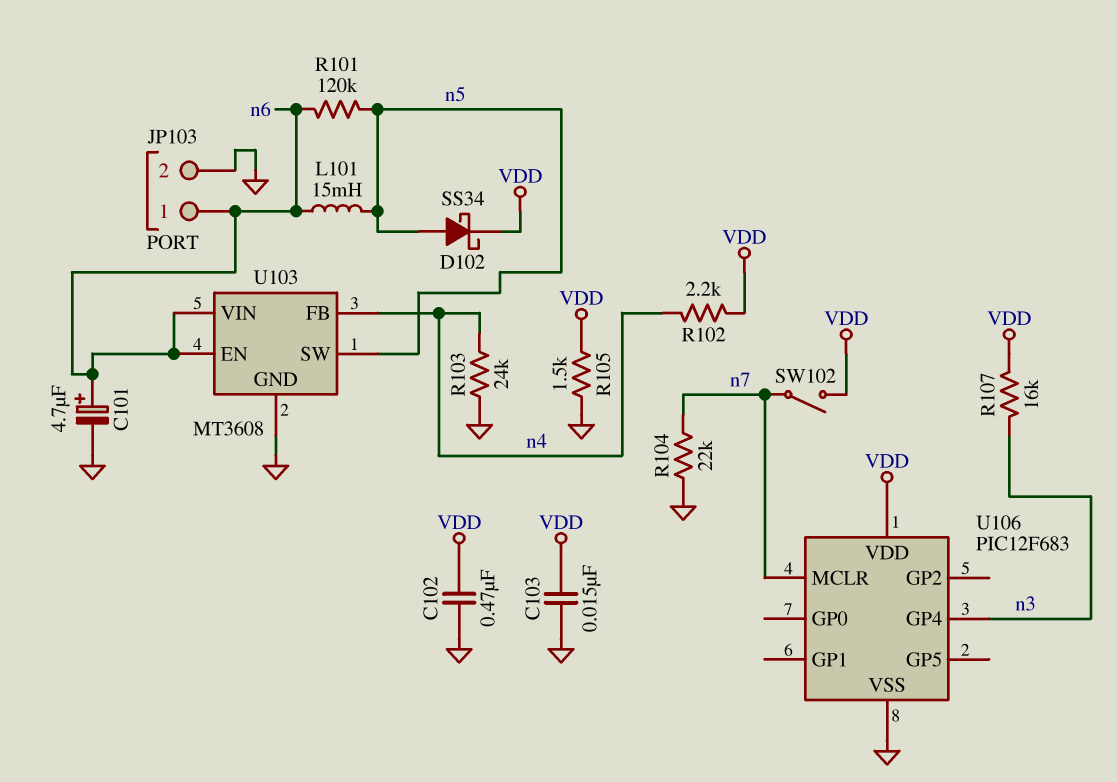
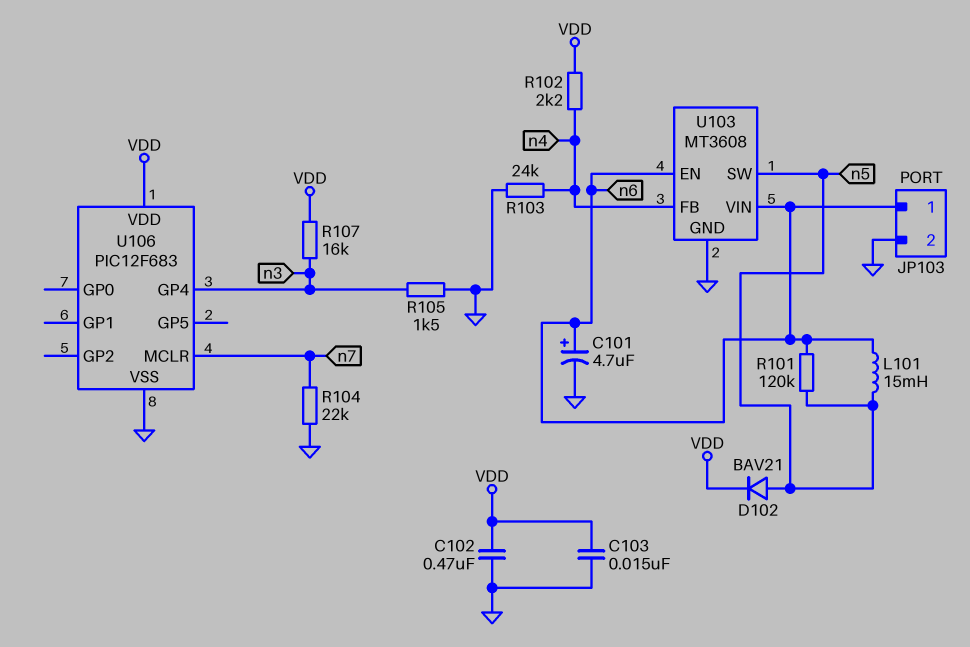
D102: schottky SS34 (A n5, K VDD) -> diode BAV21 (A n5, K VDD)
R105: 1.5k (GND, VDD) -> 1.5k (GND, n3)
SW102: switch (VDD, n7) -> none

